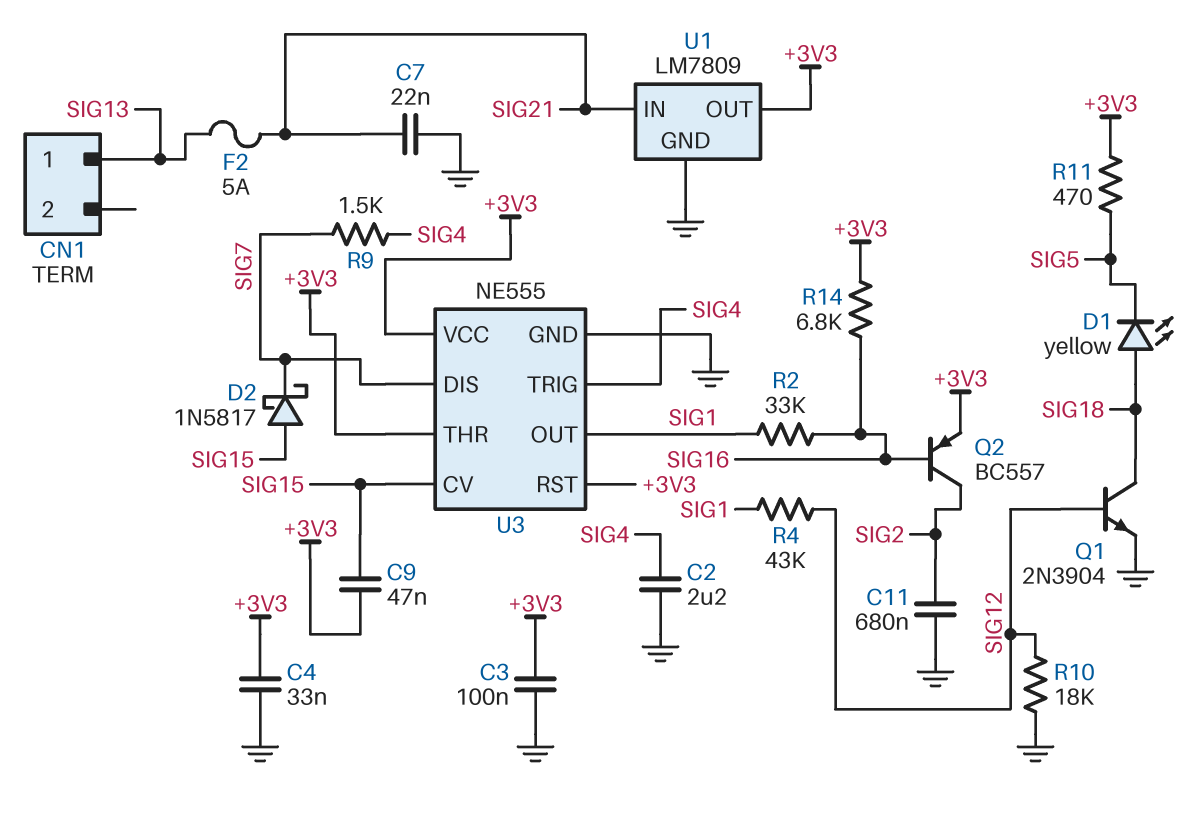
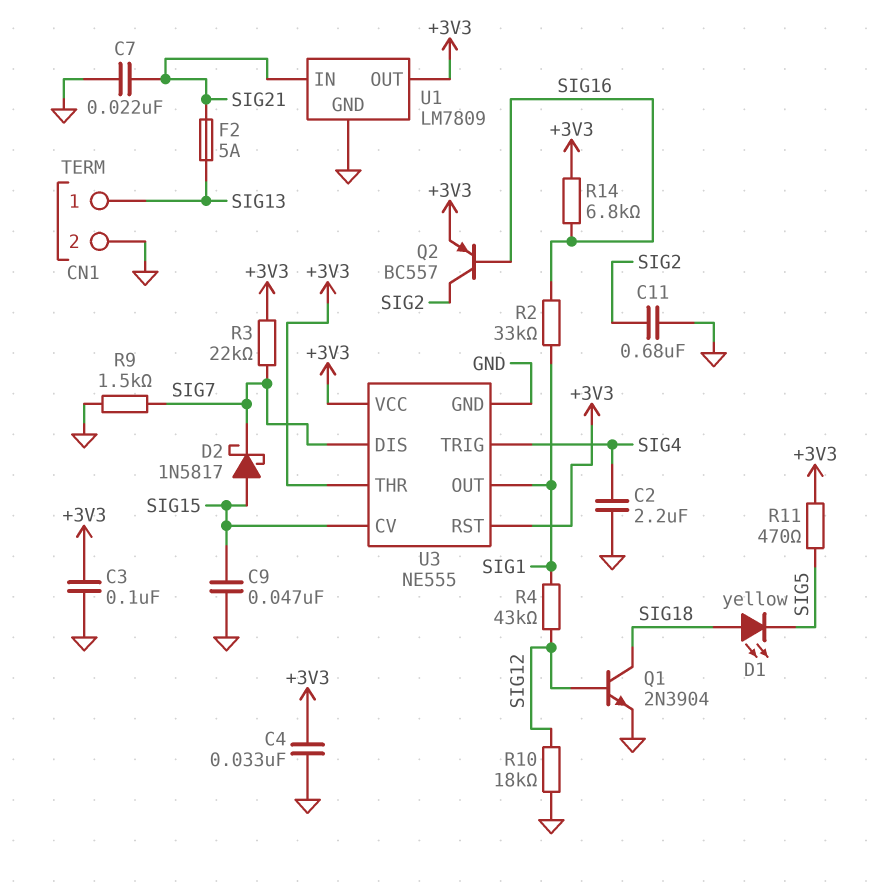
C9: 47nF (+3V3, SIG15) -> 47nF (GND, SIG15)
CN1 pin 2: none -> GND
R3: none -> 22k (+3V3, SIG7)
R9: 1.5k (SIG4, SIG7) -> 1.5k (GND, SIG7)

